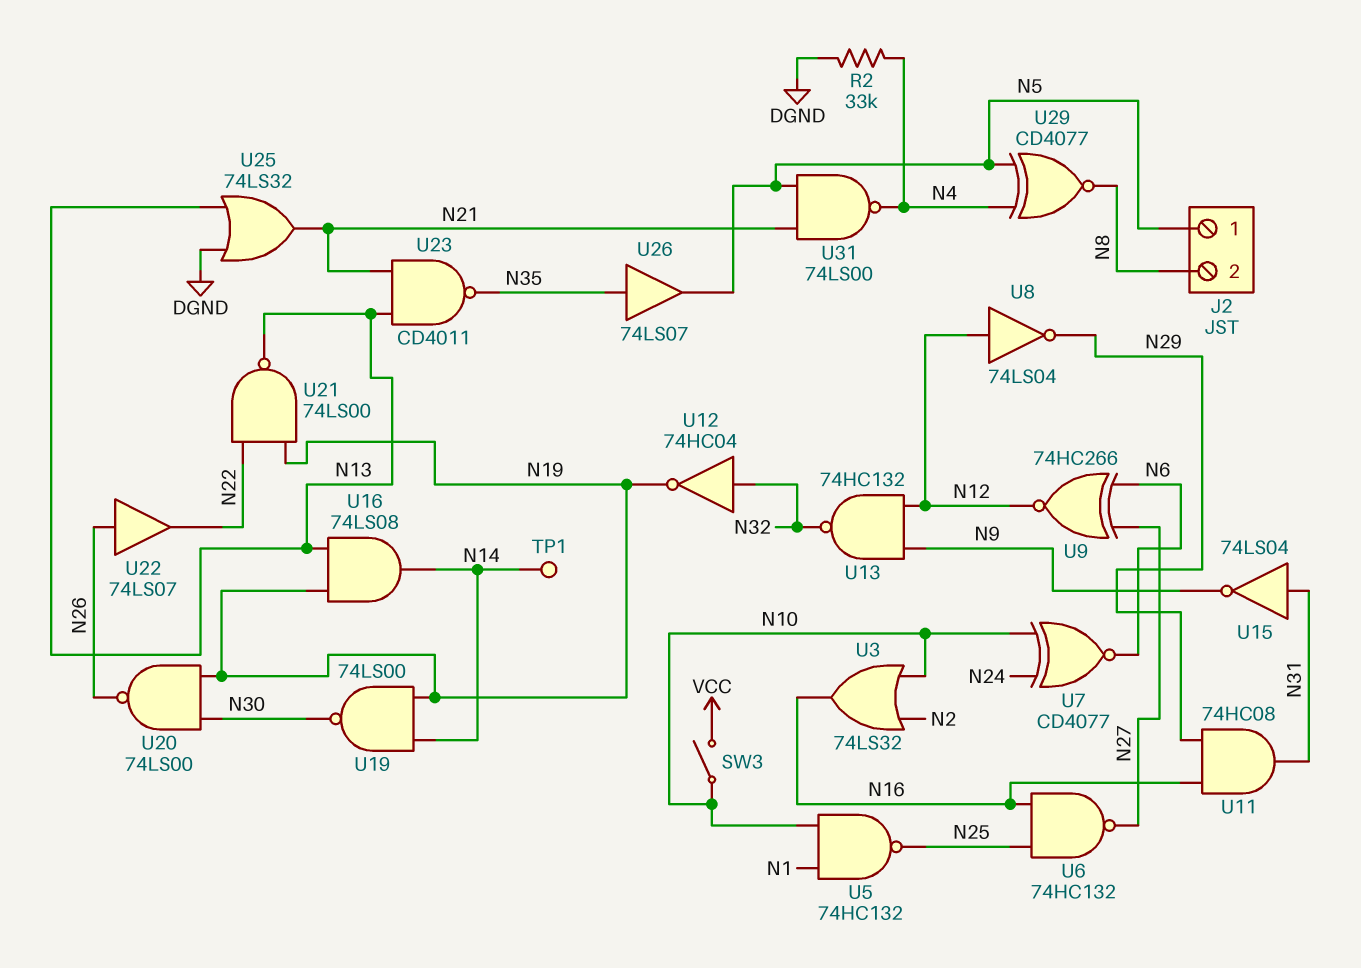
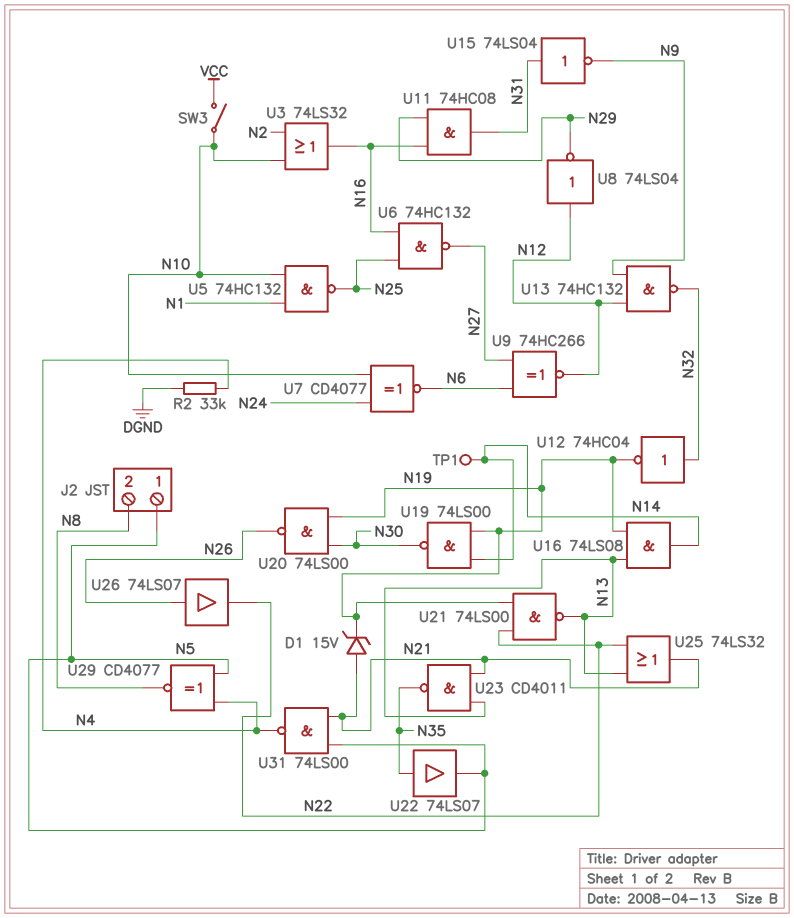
D1: none -> zener 15V (A N21, K N19)
U22: buffer 74LS07 (in N26, out N22) -> buffer 74LS07 (in N35, out N5)
U25: OR 74LS32 (in DGND, in N13, out N21) -> OR 74LS32 (in N13, in N22, out N21)
U26: buffer 74LS07 (in N35, out N5) -> buffer 74LS07 (in N26, out N22)

